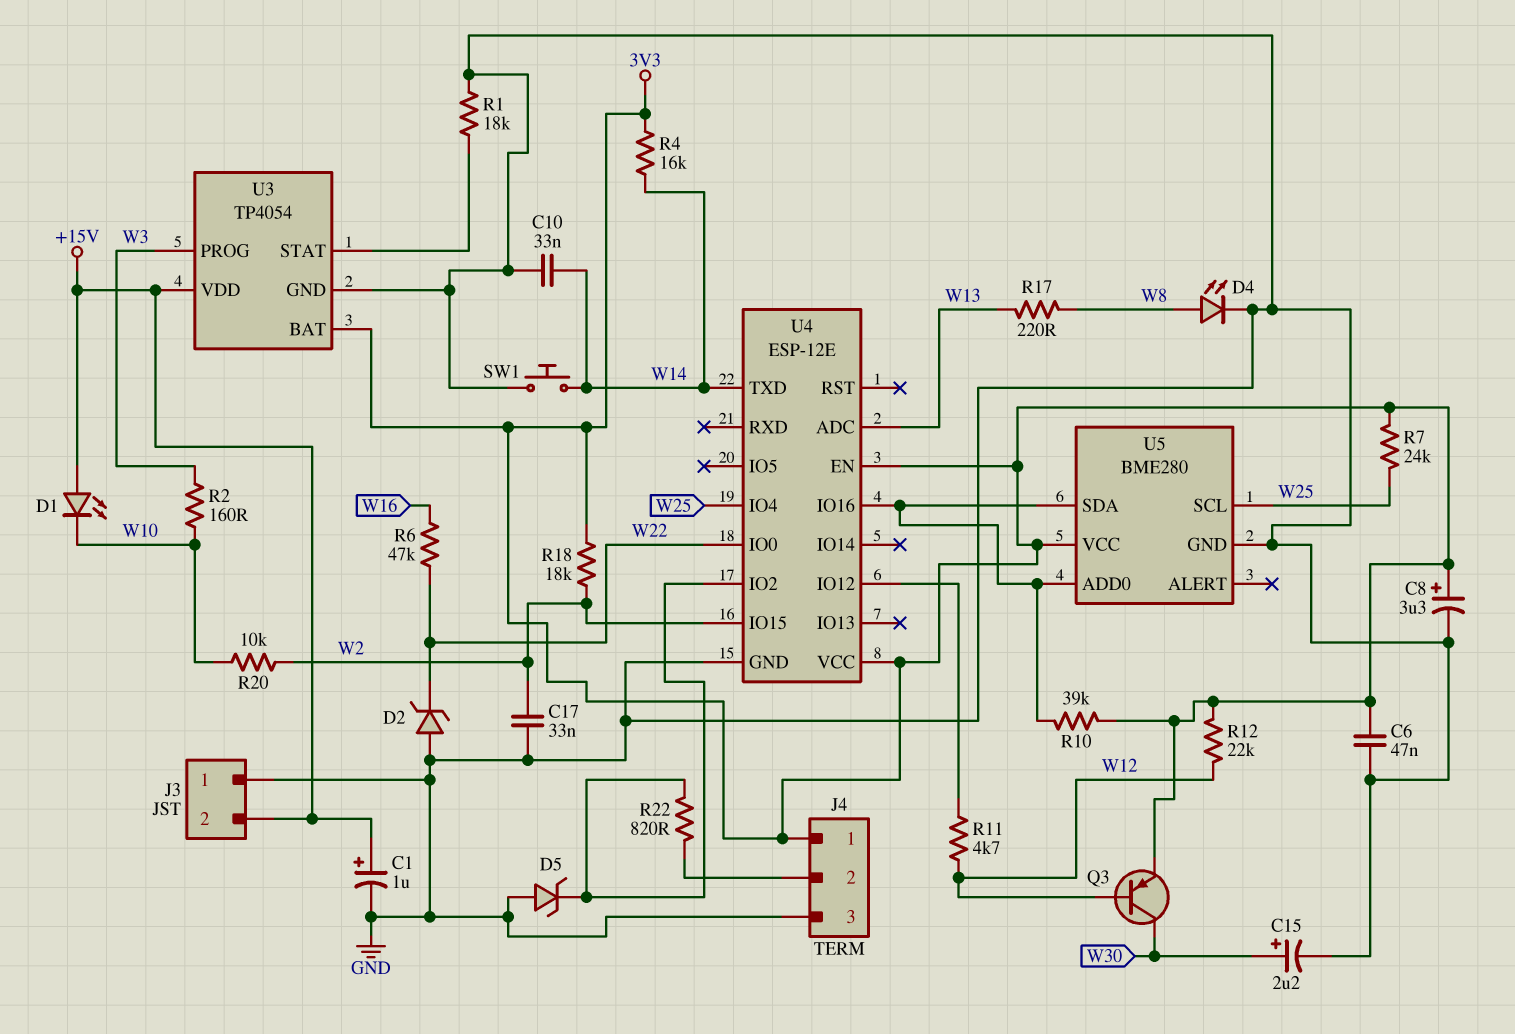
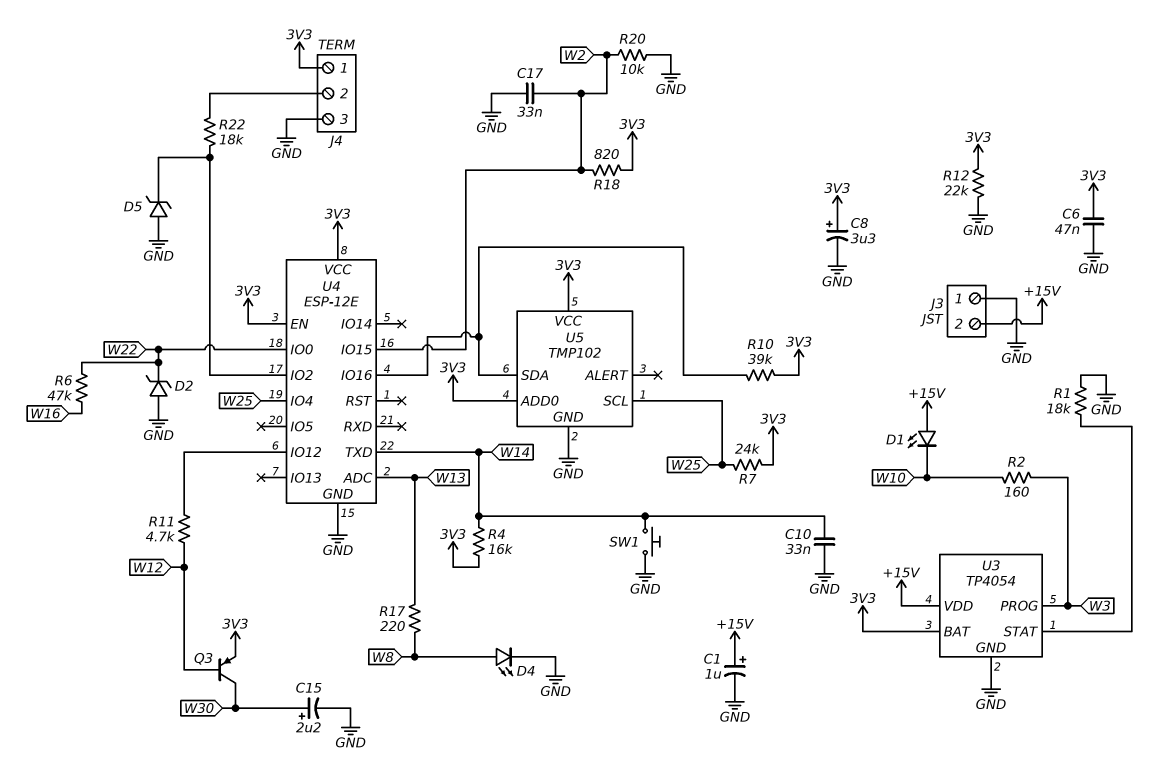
R12: 22k (3V3, W12) -> 22k (3V3, GND)
R18: 18k (3V3, W2) -> 820 (3V3, W2)
R20: 10k (W2, W10) -> 10k (GND, W2)
R22: 820 (J4/2, U4/IO2) -> 18k (J4/2, U4/IO2)
U5: BME280 -> TMP102
U5 pin ADD0: U4/IO16 -> 3V3

